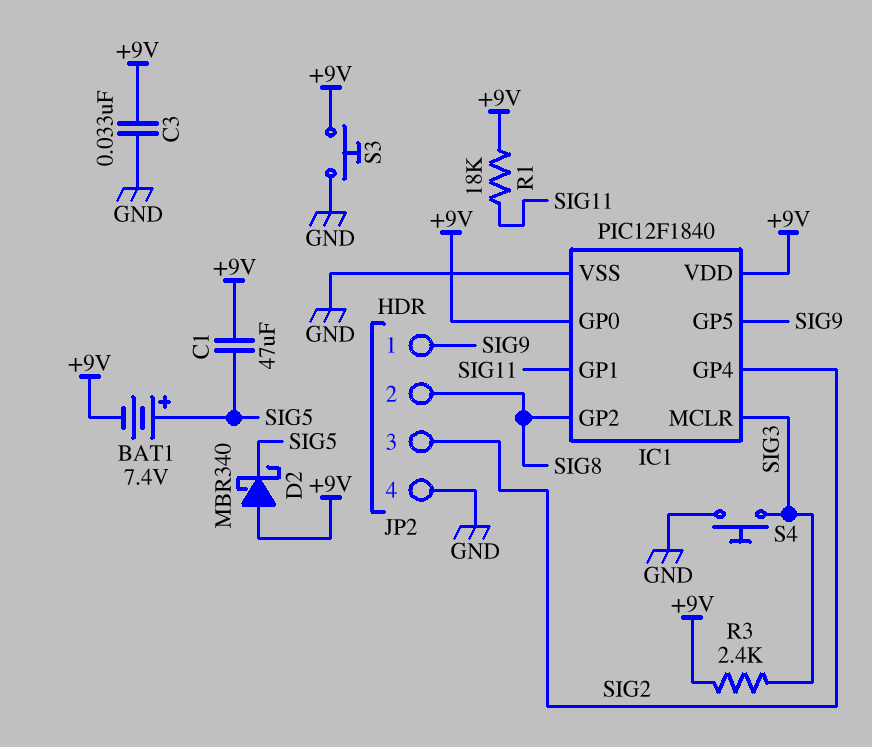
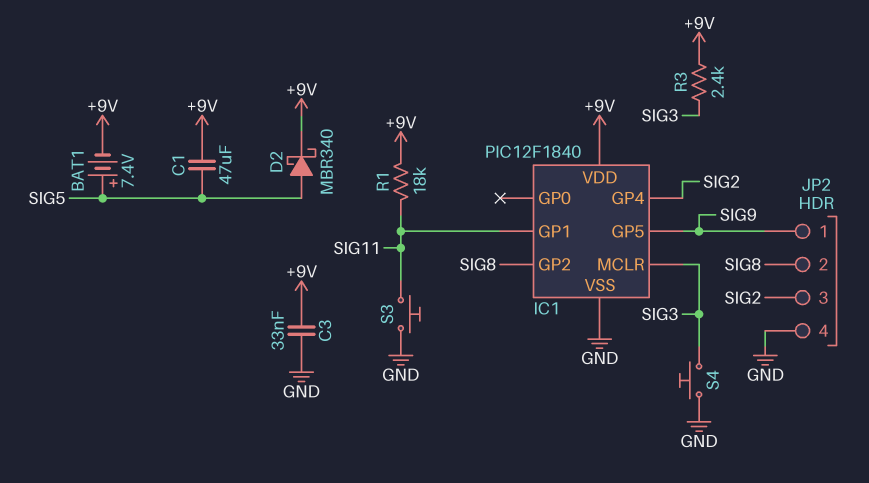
D2: schottky MBR340 (A +9V, K SIG5) -> schottky MBR340 (A SIG5, K +9V)
IC1 pin GP0: +9V -> none
S3: button (+9V, GND) -> button (GND, SIG11)

